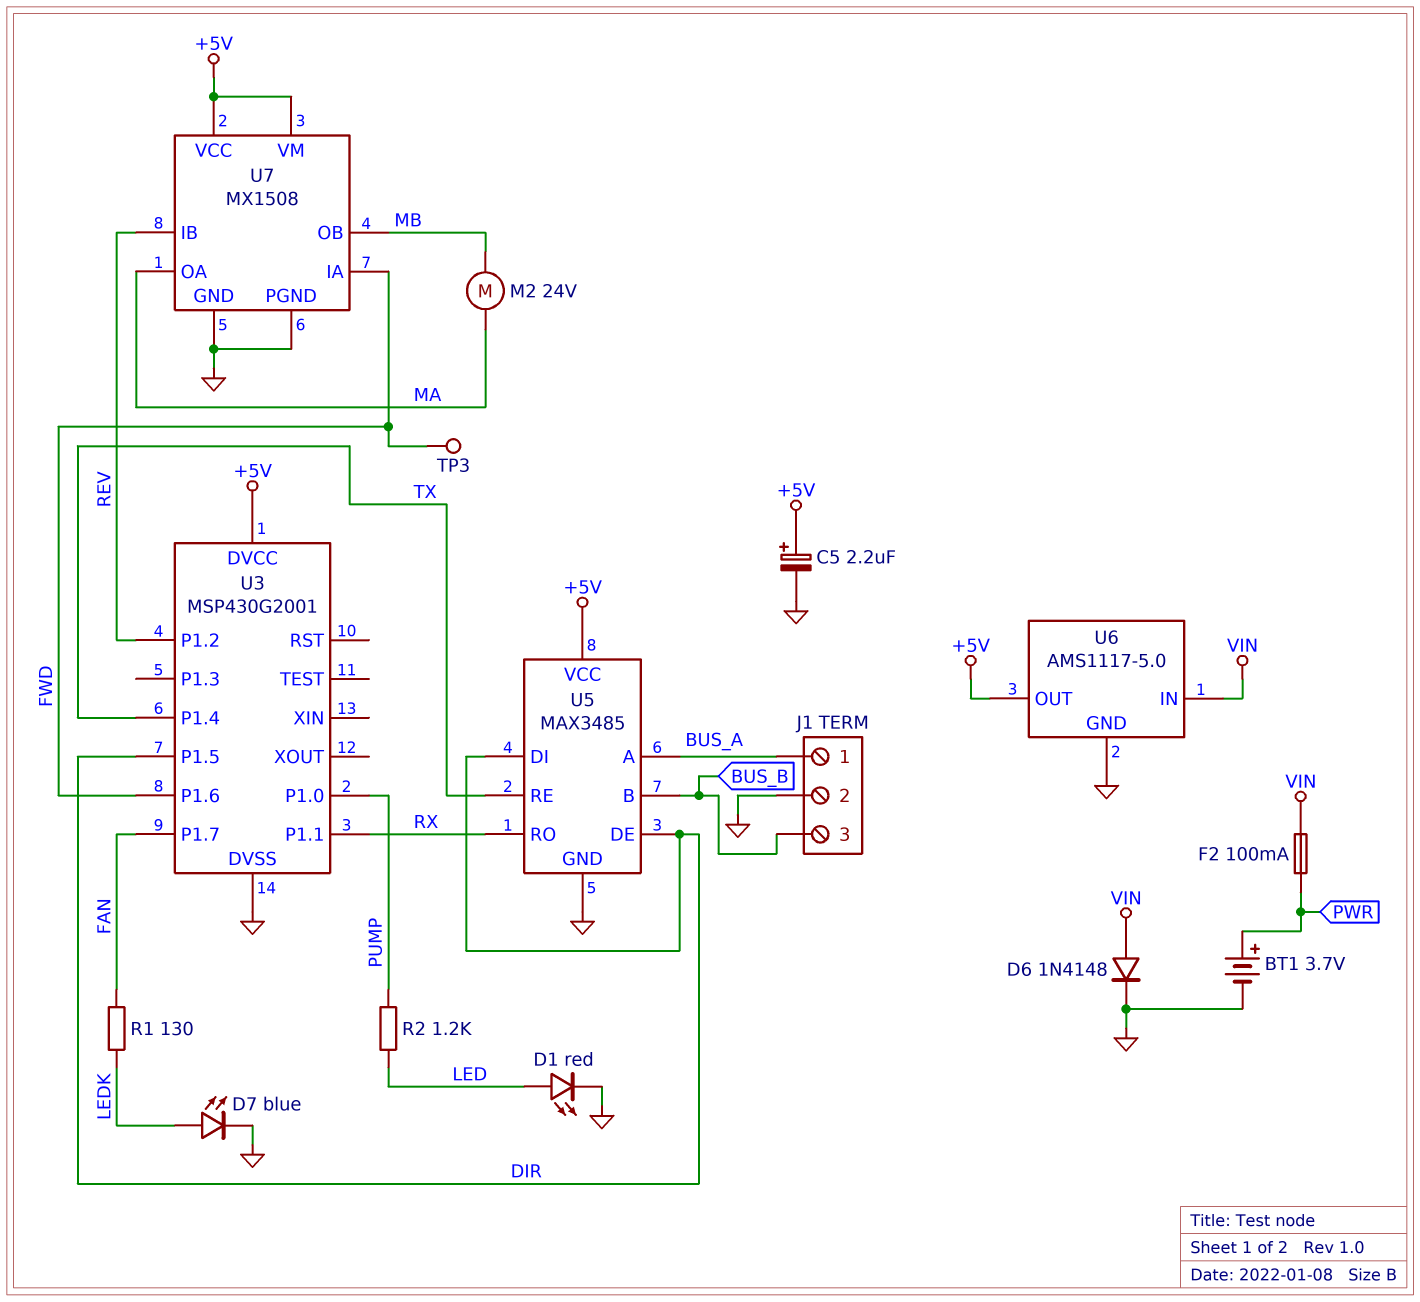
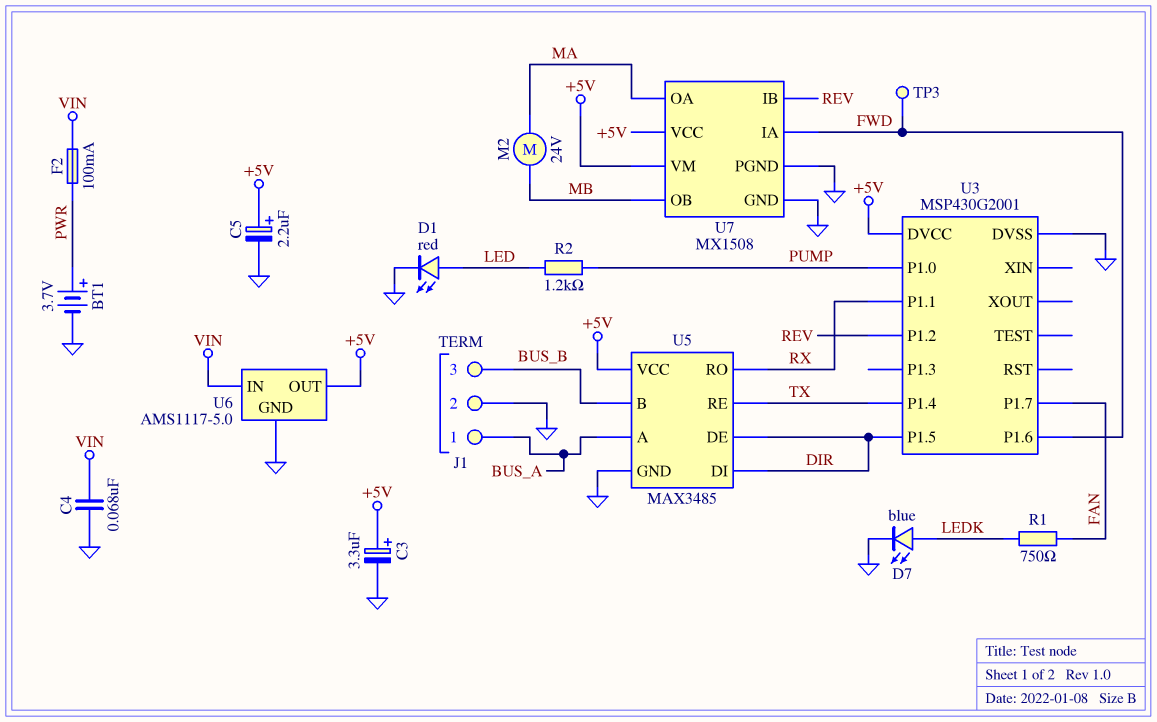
C3: none -> 3.3uF (plus +5V, minus GND)
C4: none -> 68nF (GND, VIN)
D6: diode 1N4148 (A VIN, K GND) -> none
R1: 130 (FAN, LEDK) -> 750 (FAN, LEDK)

